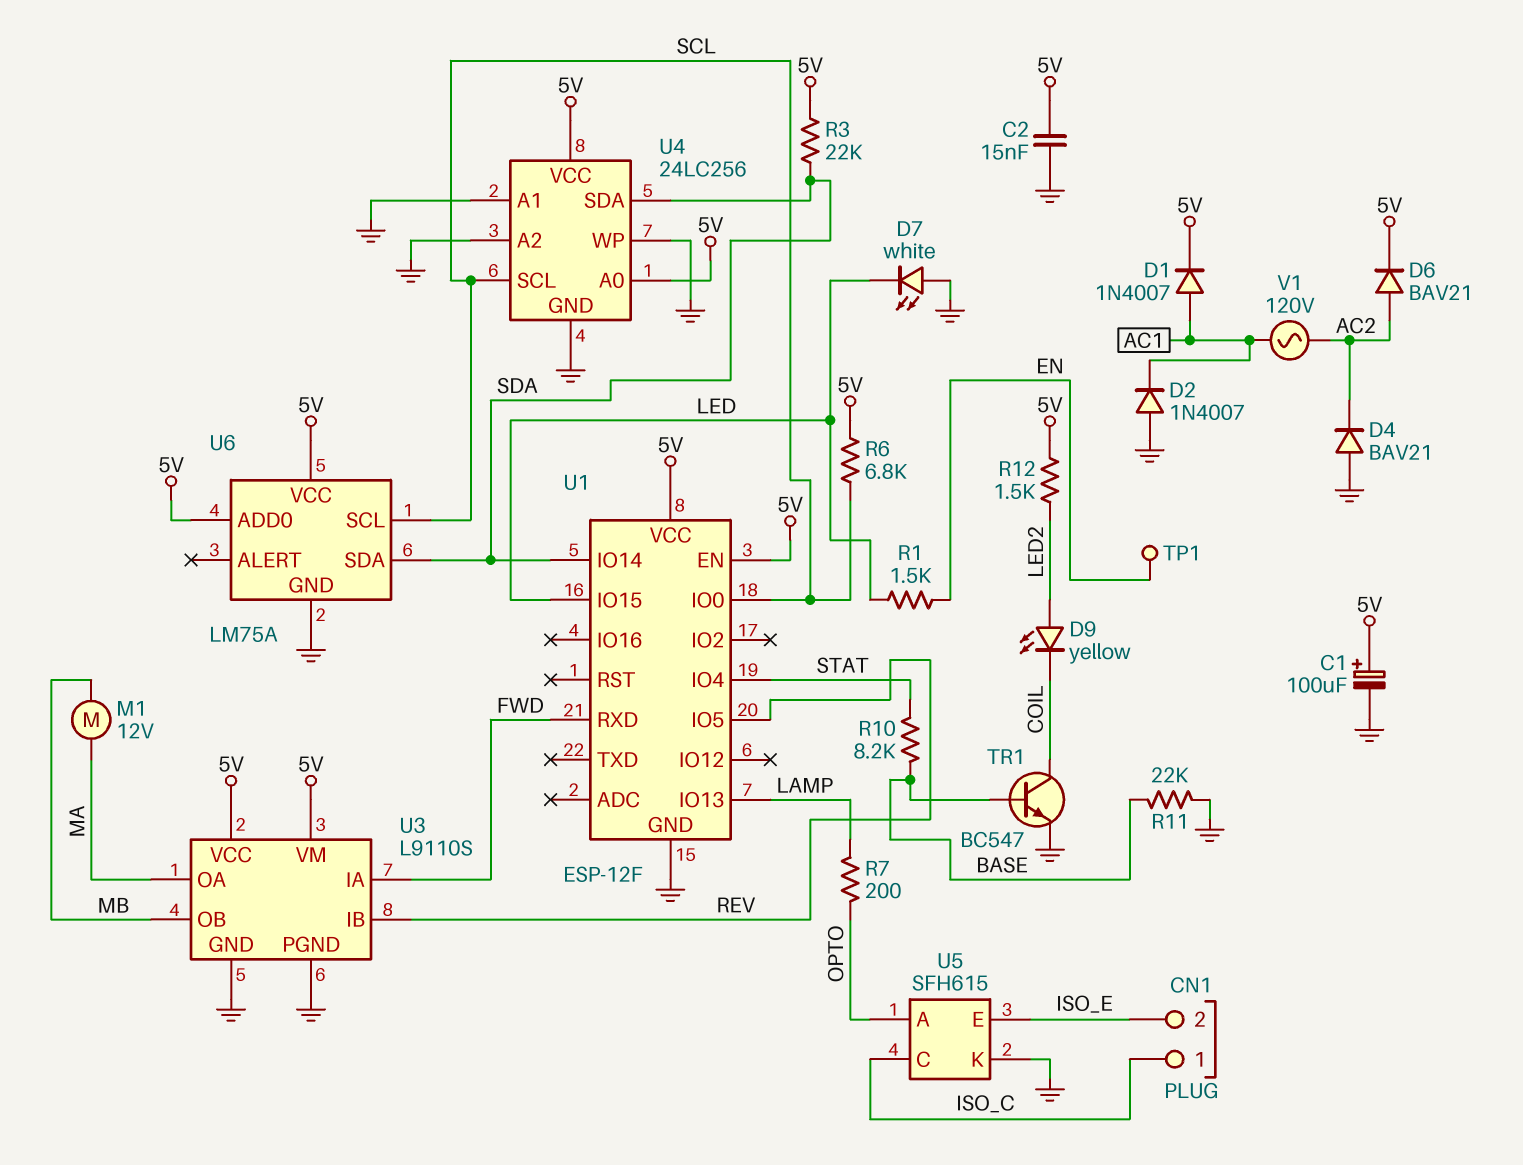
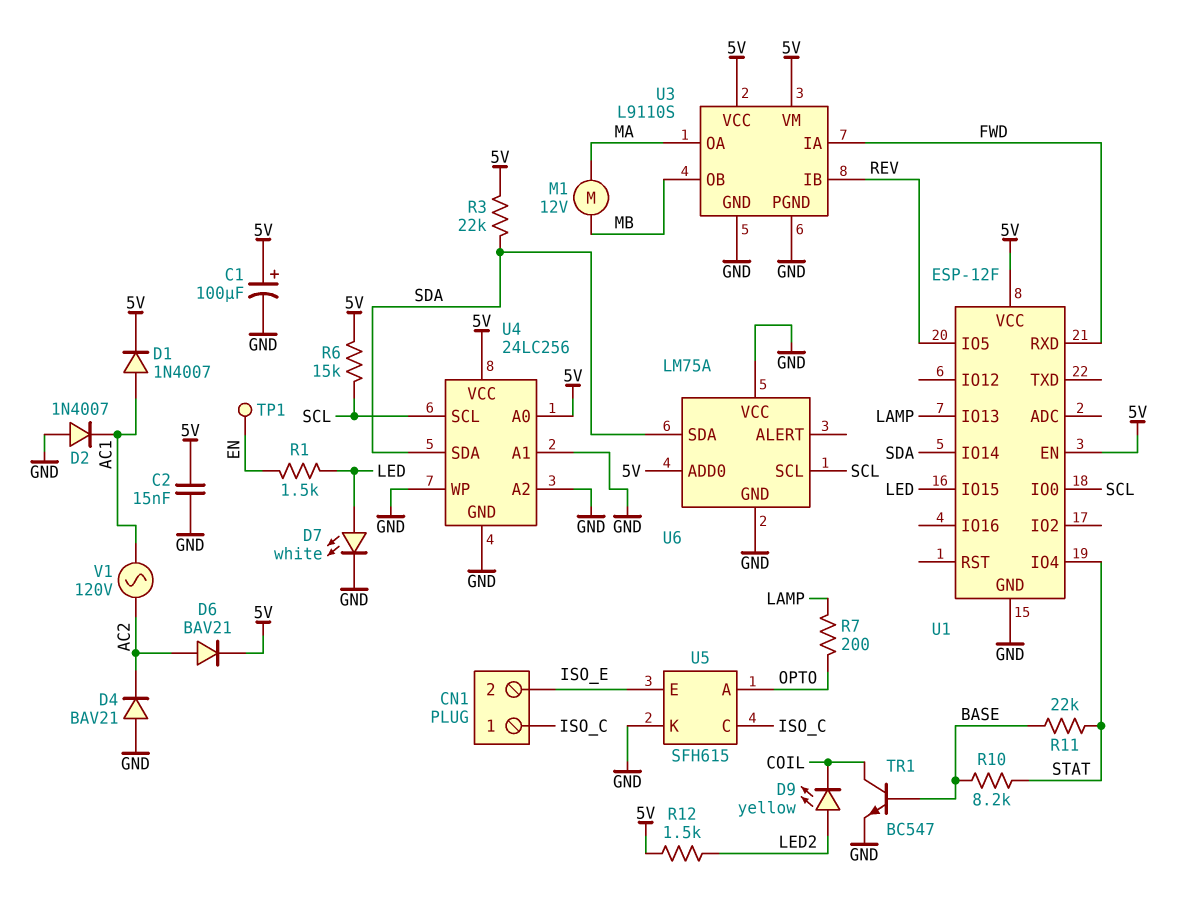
D7: LED white (A GND, K LED) -> LED white (A LED, K GND)
R6: 6.8k (5V, SCL) -> 15k (5V, SCL)
R11: 22k (BASE, GND) -> 22k (BASE, STAT)
U6 pin VCC: 5V -> GND

